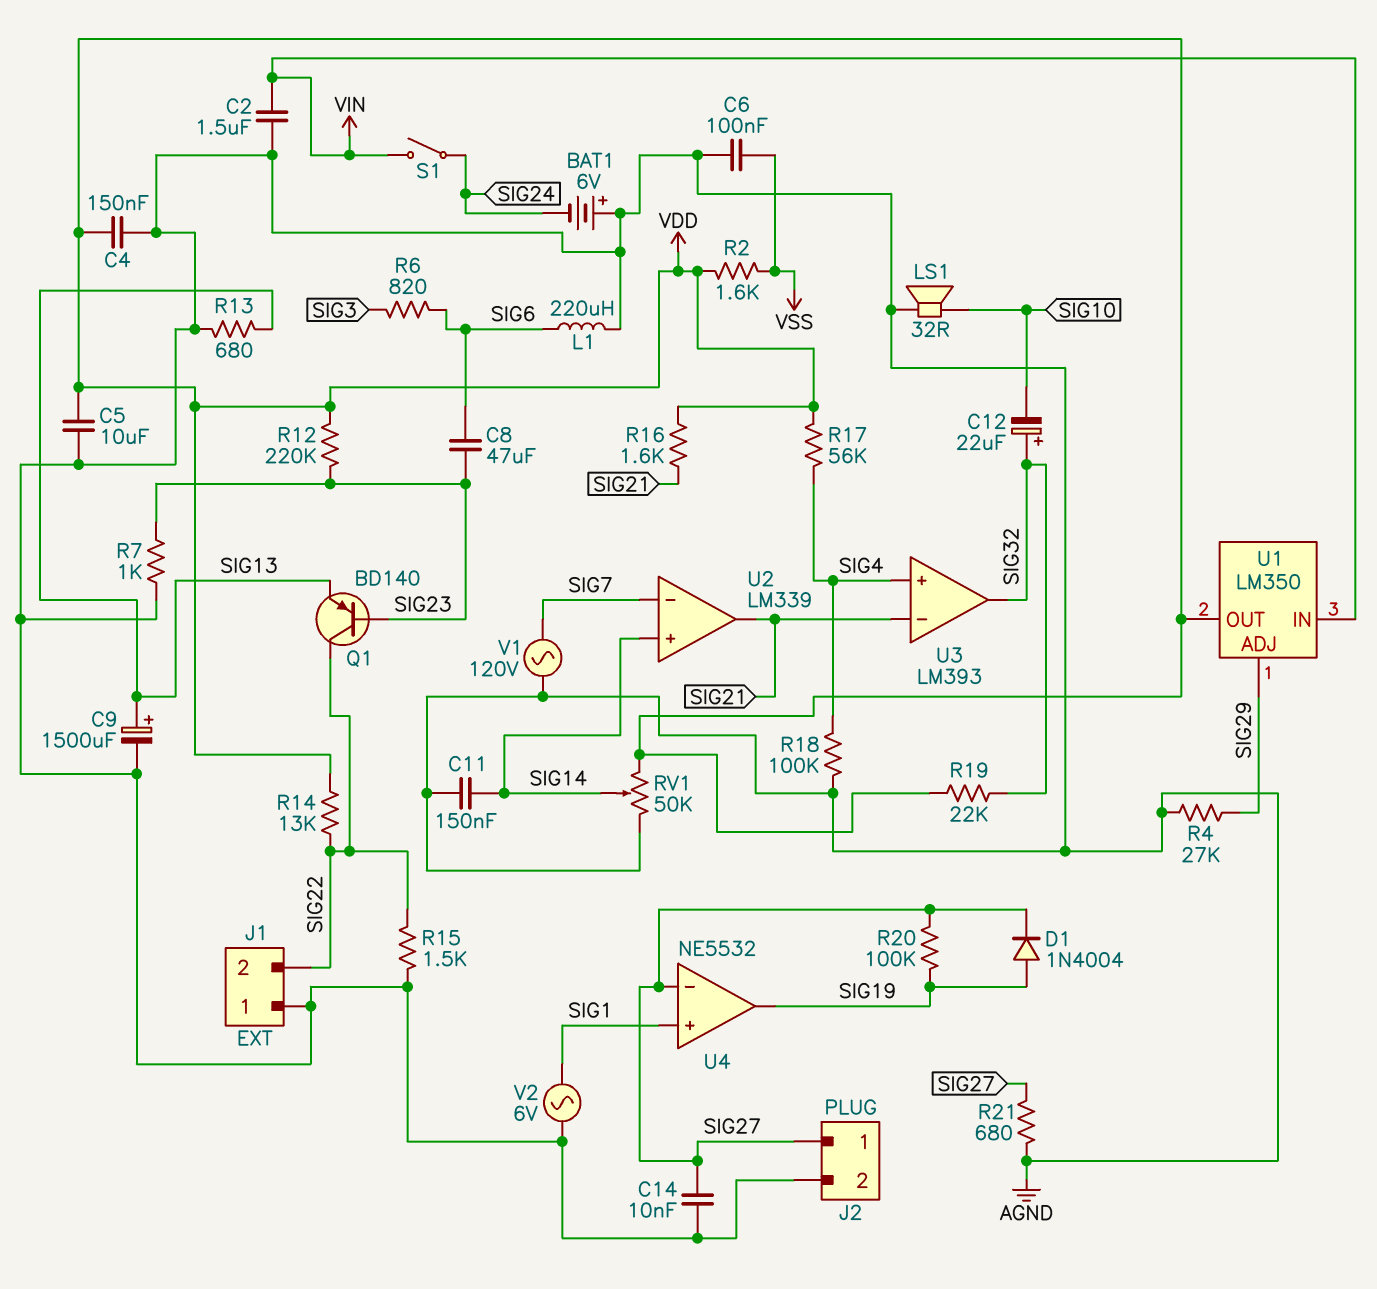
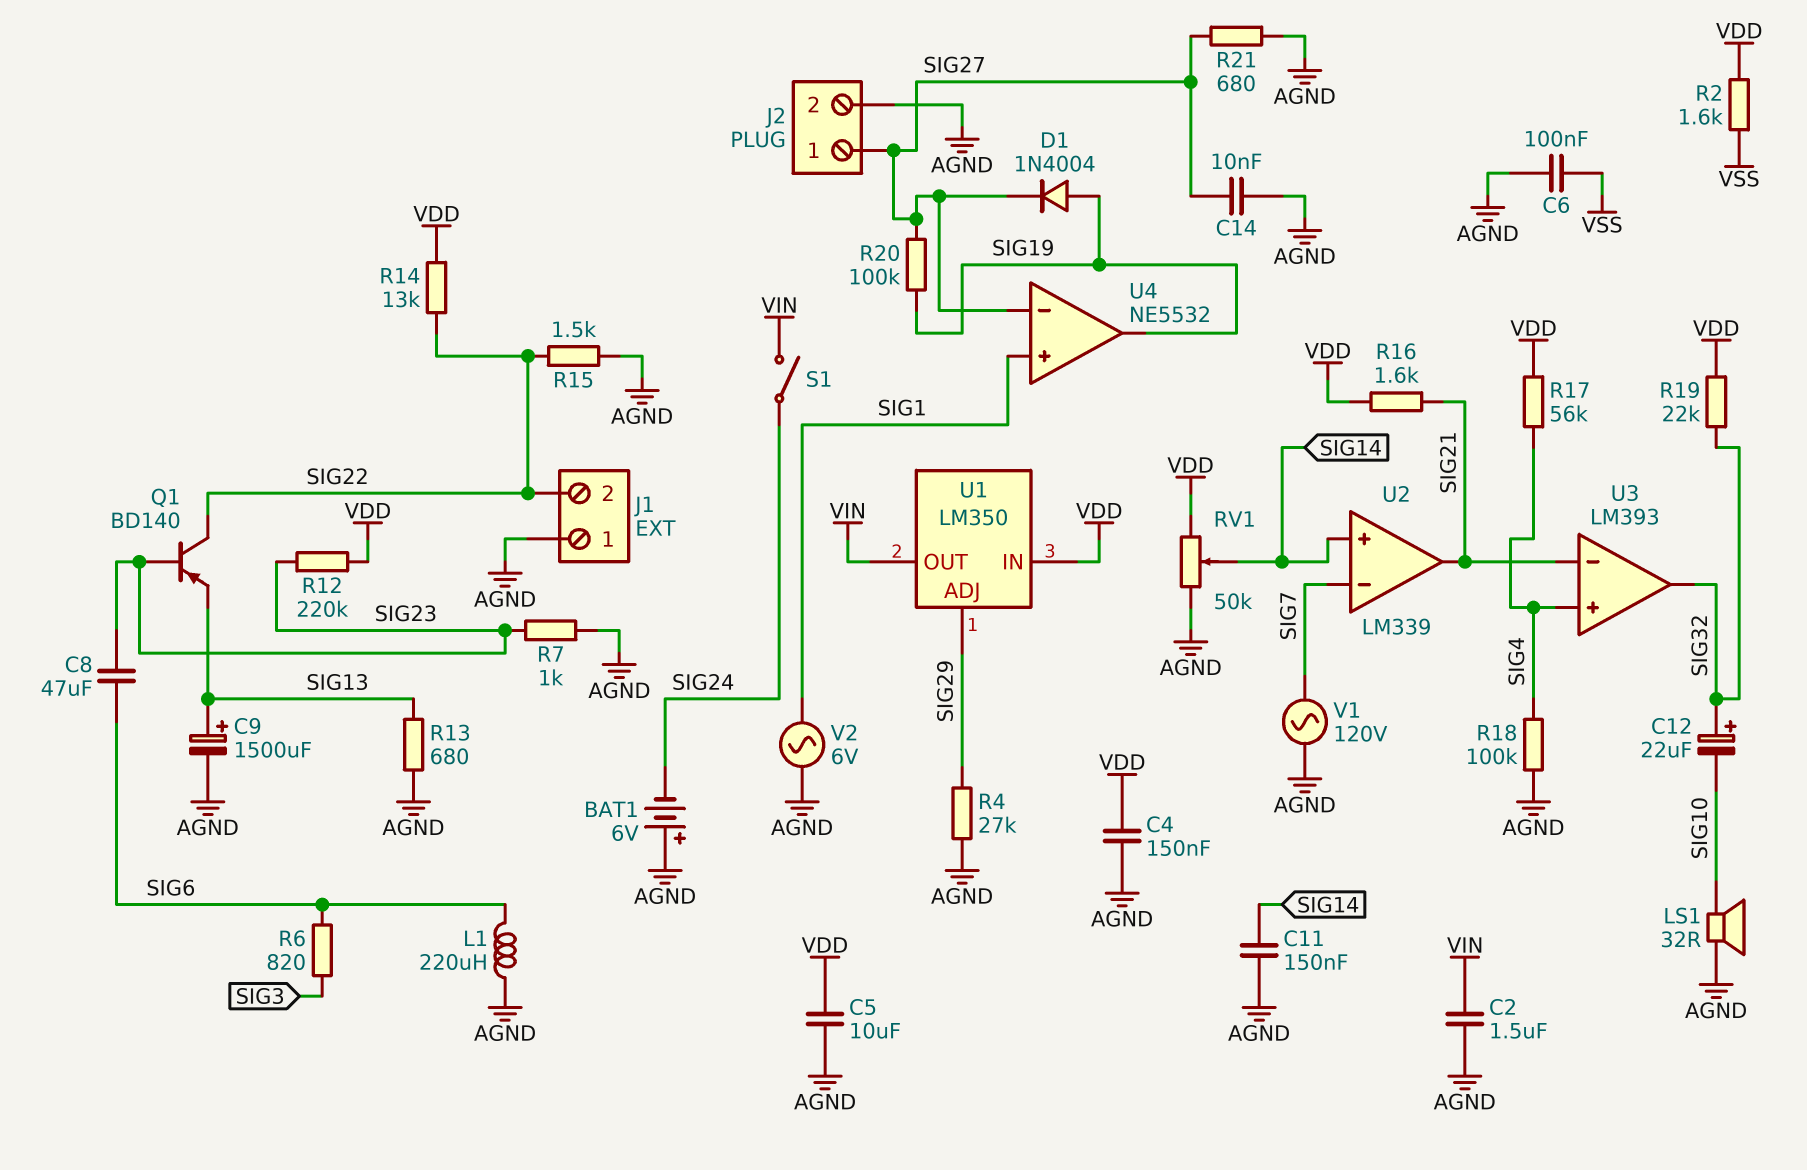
U1 pin IN: VIN -> VDD
U1 pin OUT: VDD -> VIN

